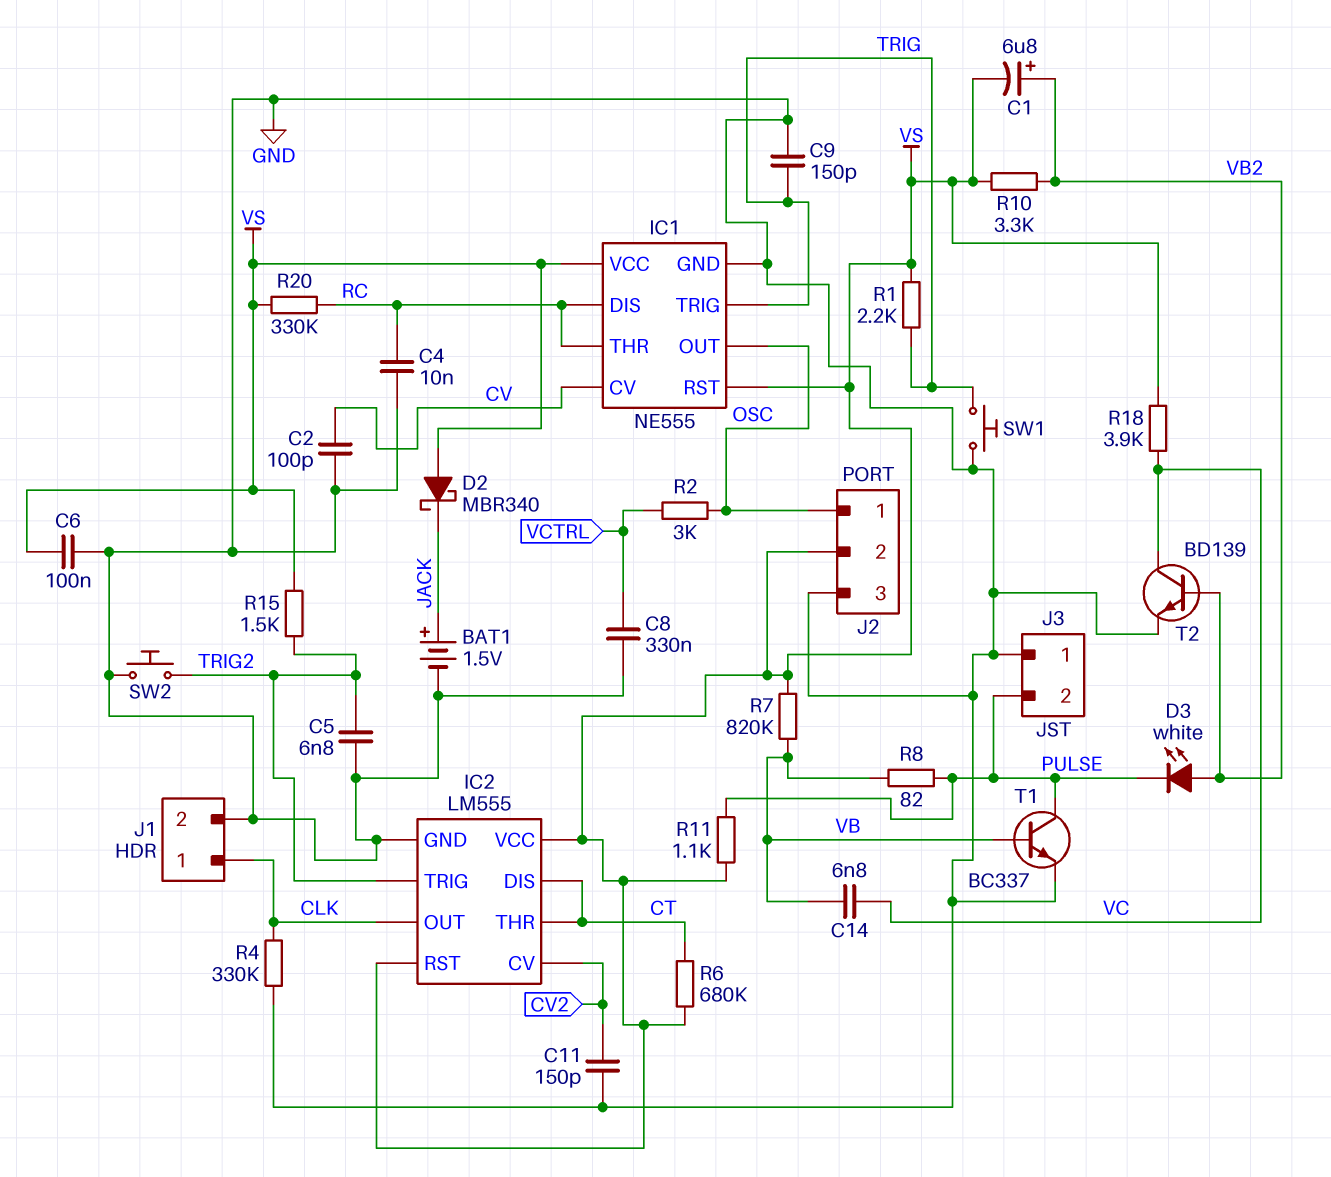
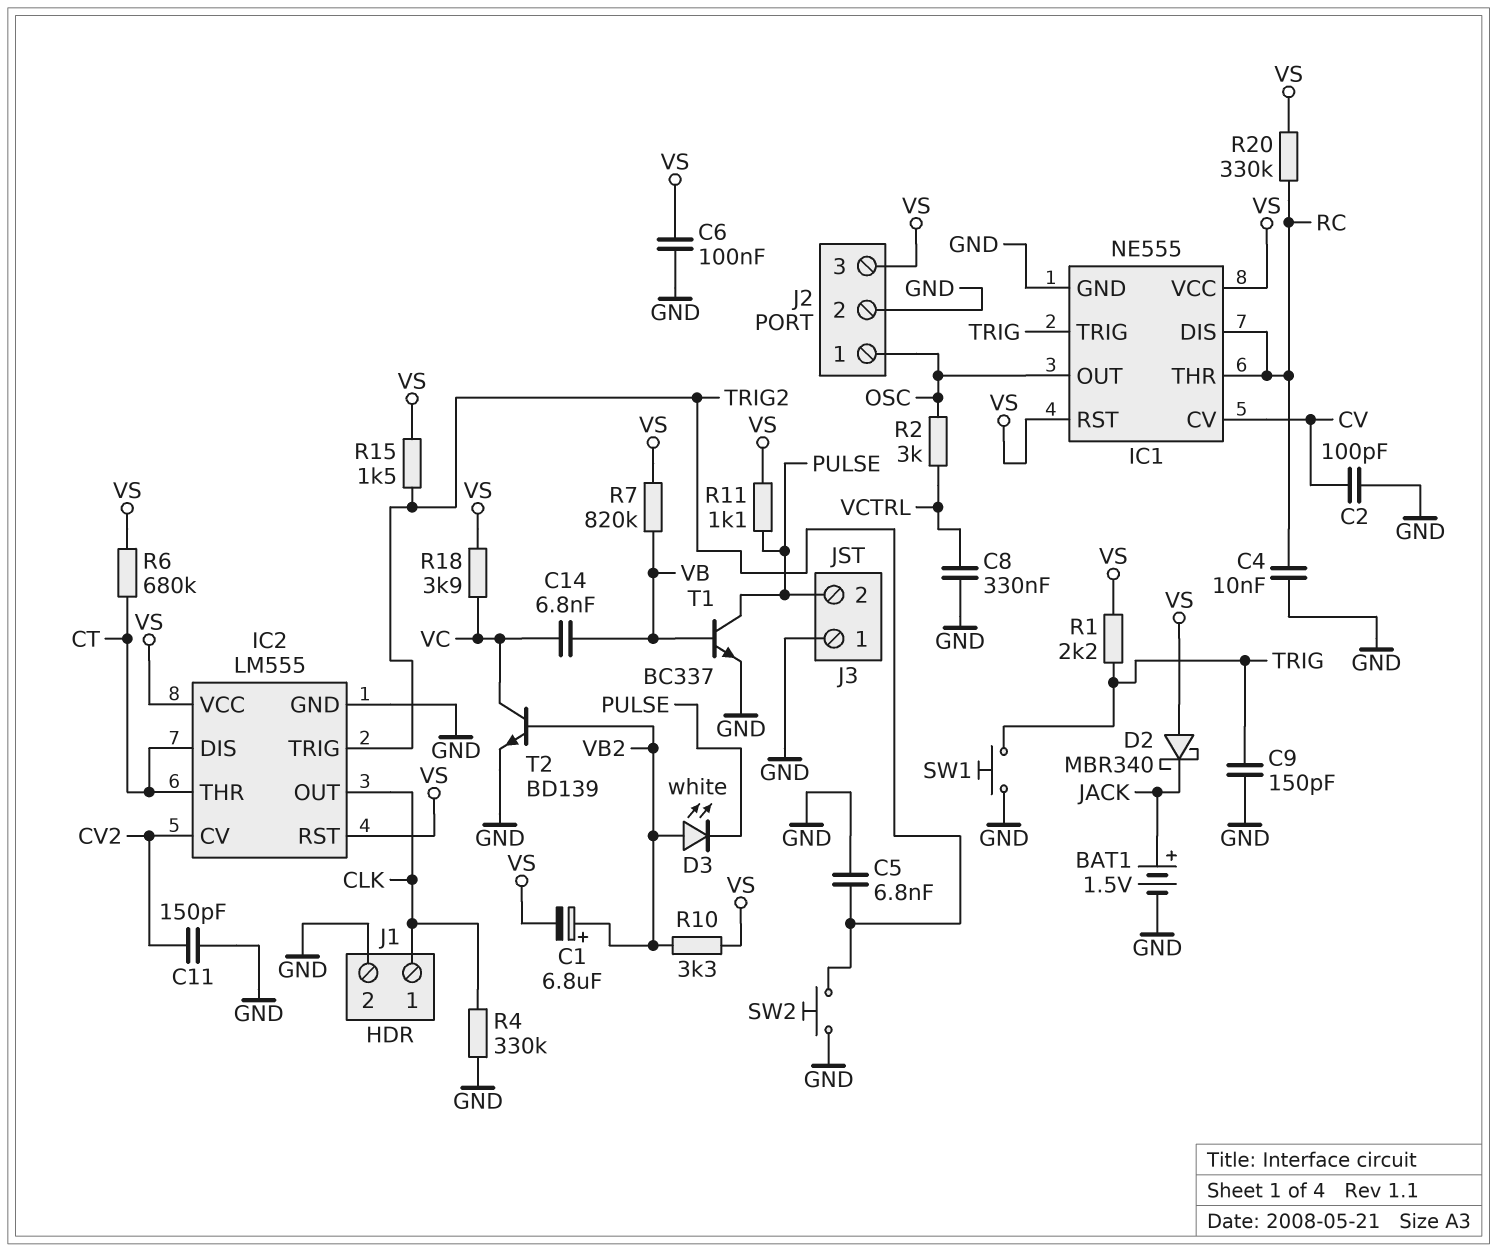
J2 pin 2: VS -> GND
J2 pin 3: GND -> VS
R8: 82 (PULSE, VB) -> none

